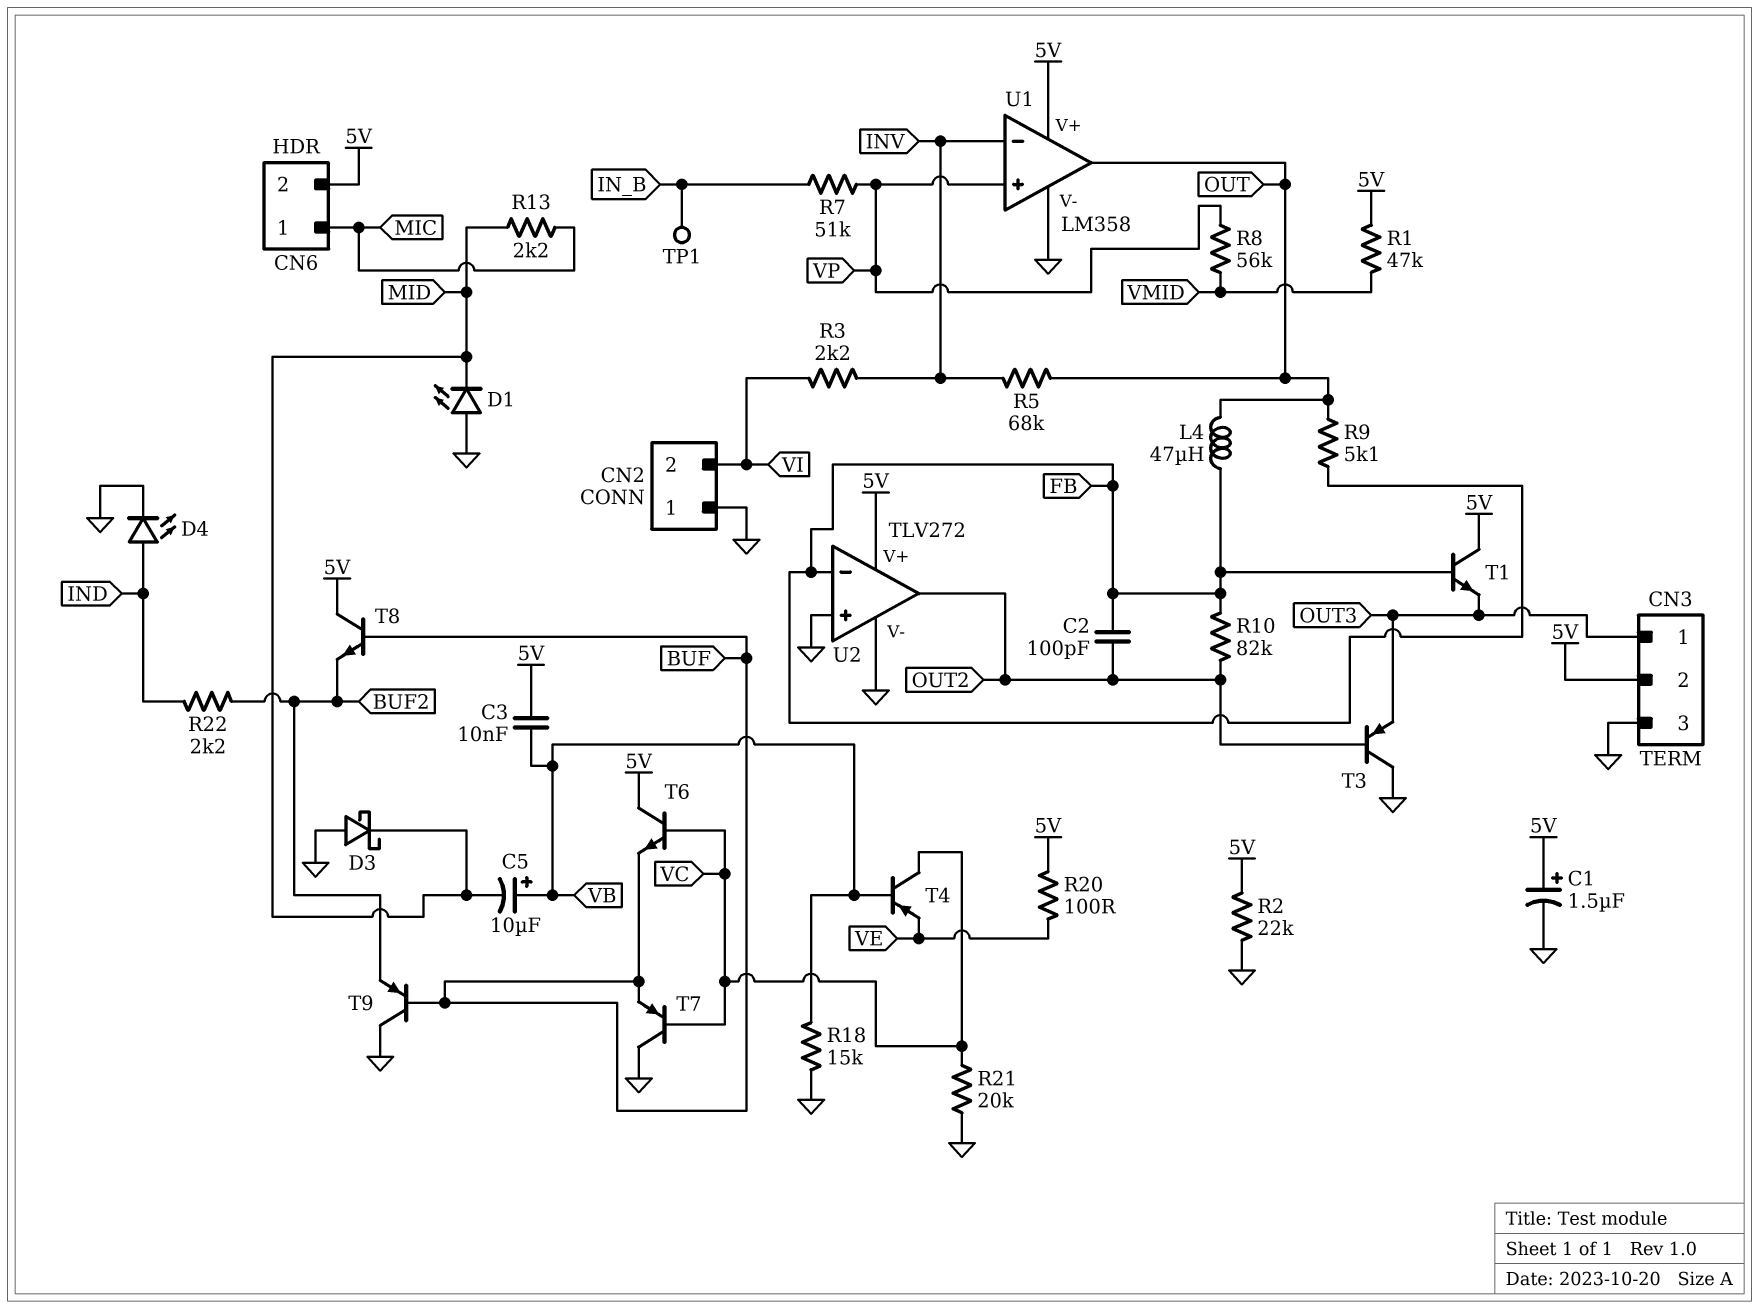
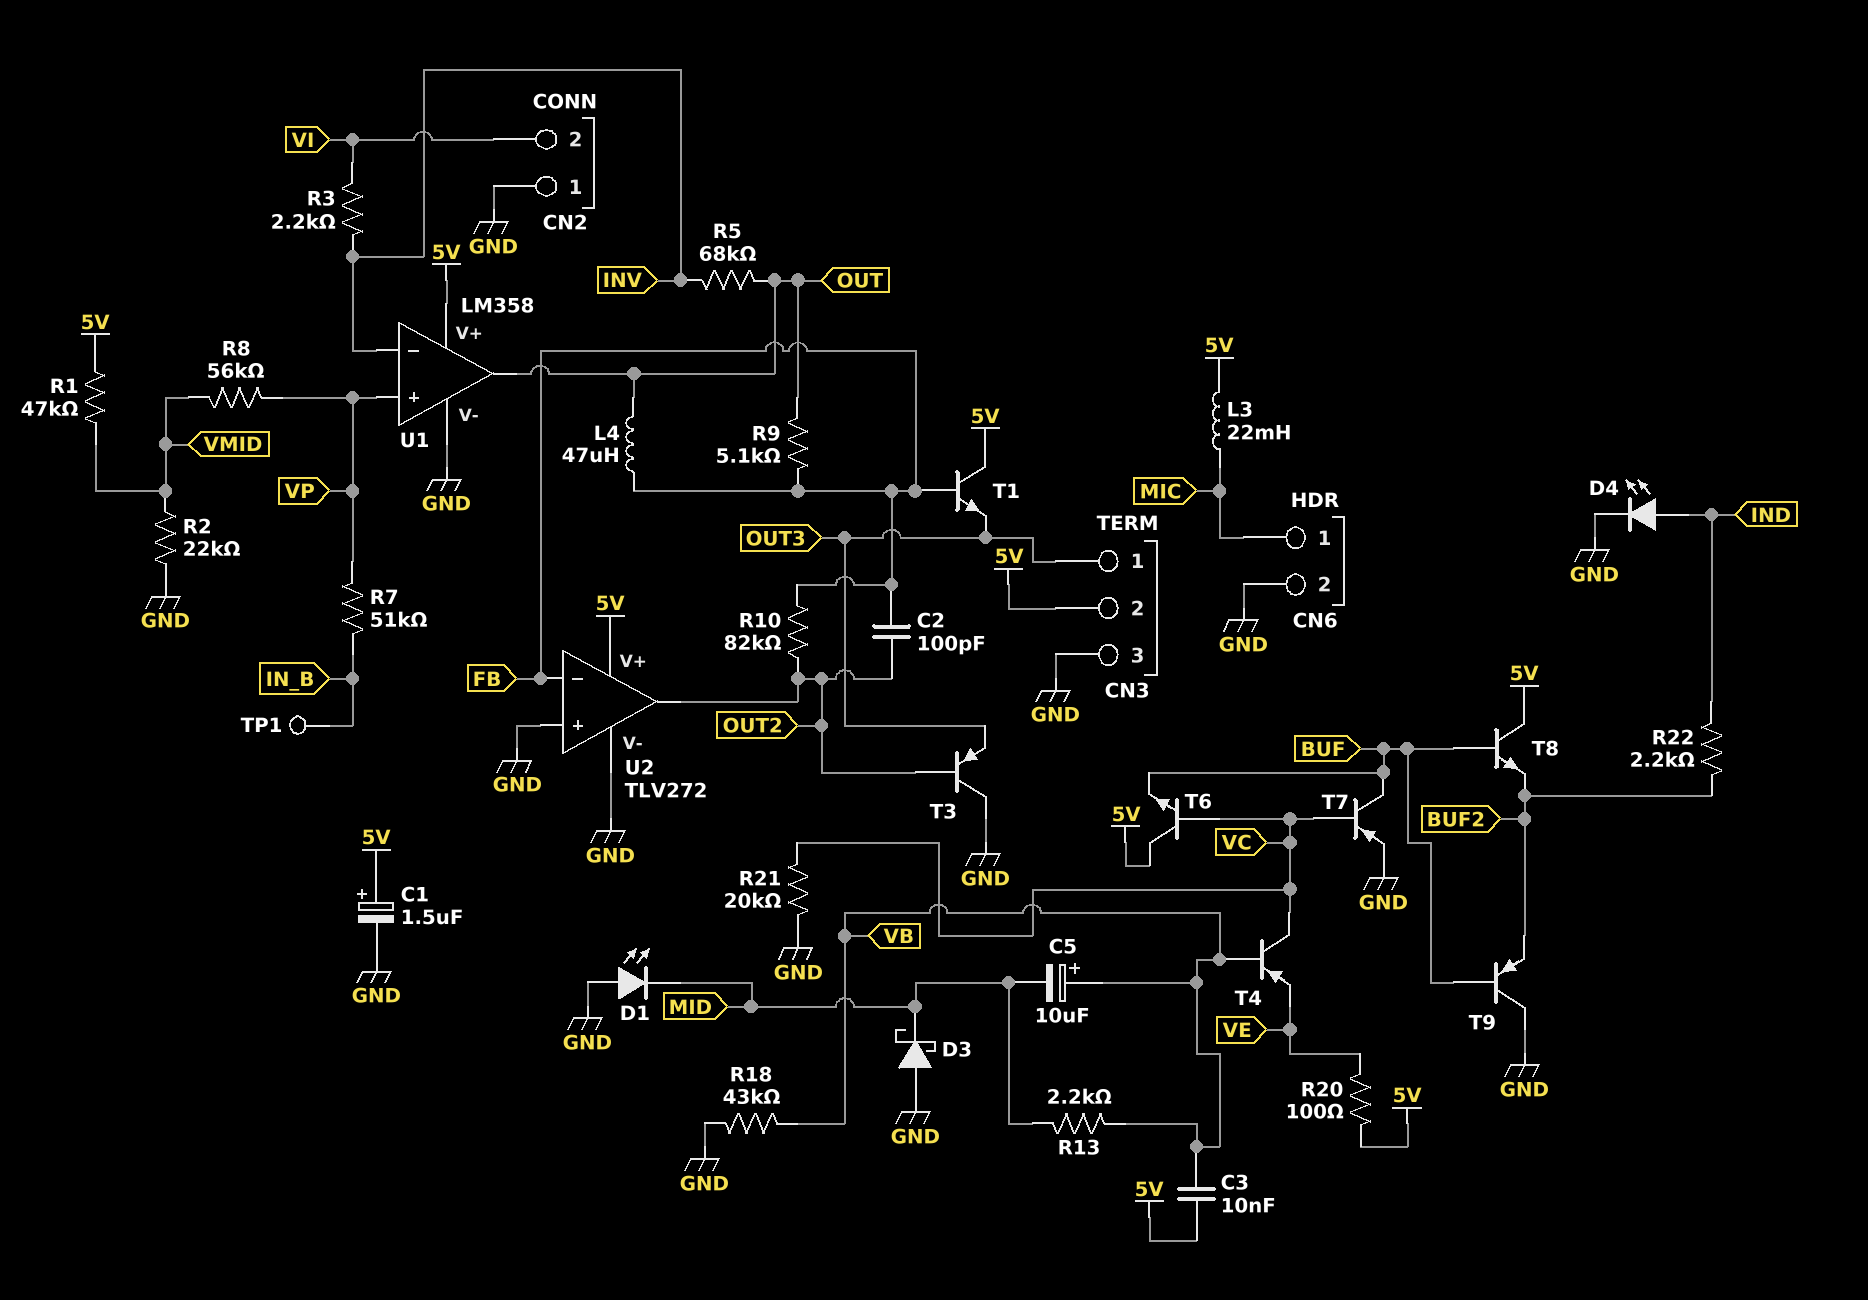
CN6 pin 2: 5V -> GND
L3: none -> 22mH (5V, MIC)
R2: 22k (5V, GND) -> 22k (GND, VMID)
R13: 2.2k (MIC, MID) -> 2.2k (MID, VB)
R18: 15k (GND, VB) -> 43k (GND, VB)
T7: PNP (B VC, C GND, E BUF) -> PNP (B VC, C BUF, E GND)

